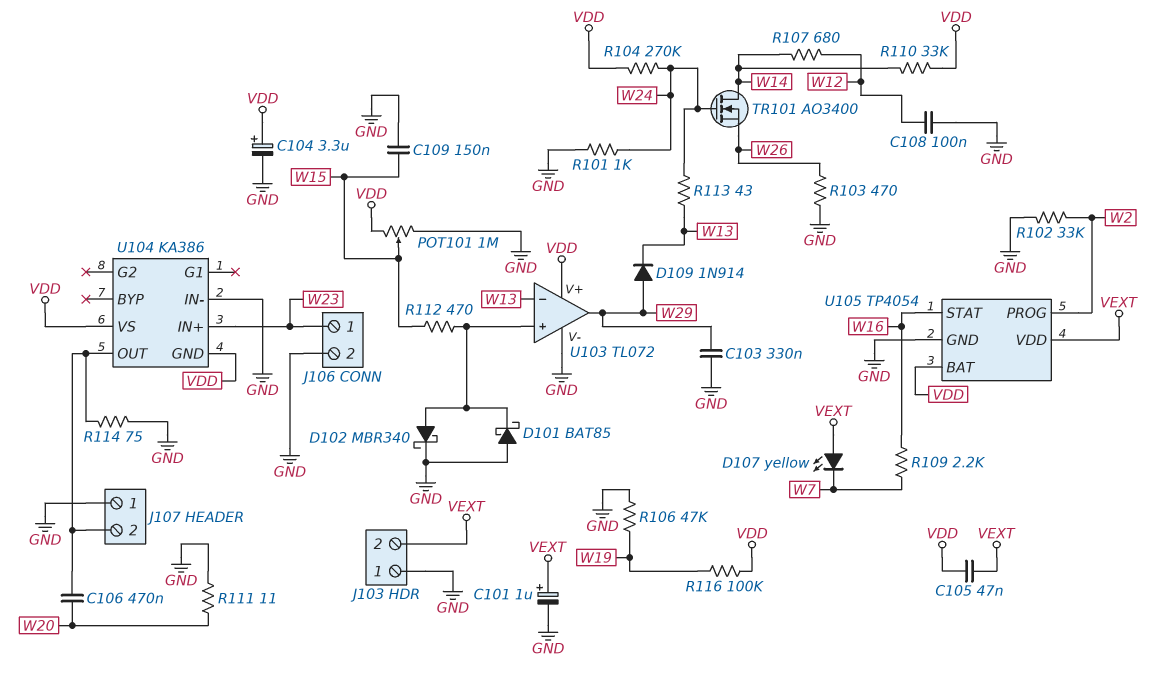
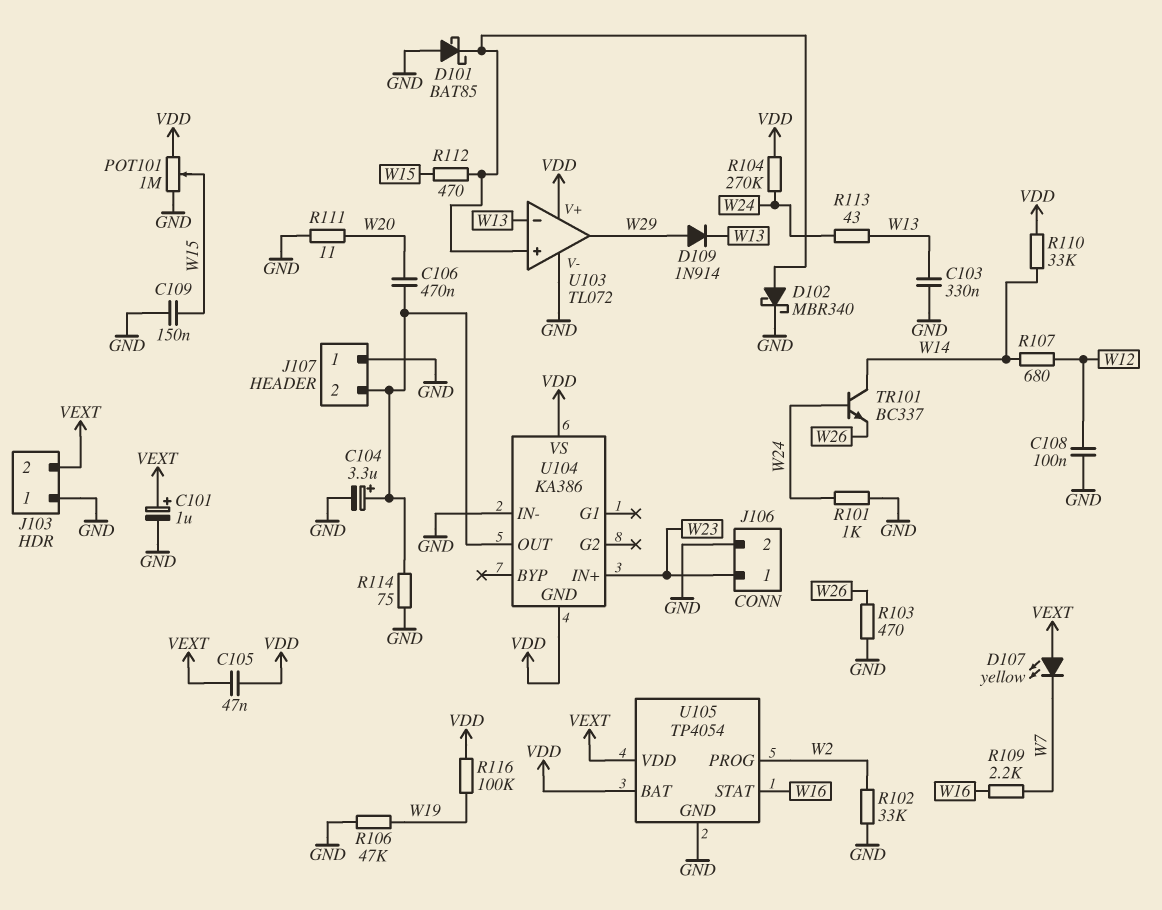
C103: 330nF (GND, W29) -> 330nF (GND, W13)
C104: 3.3uF (plus VDD, minus GND) -> 3.3uF (plus J107/2, minus GND)
TR101: NMOS AO3400 (G W24, D W14, S W26) -> NPN BC337 (B W24, C W14, E W26)

